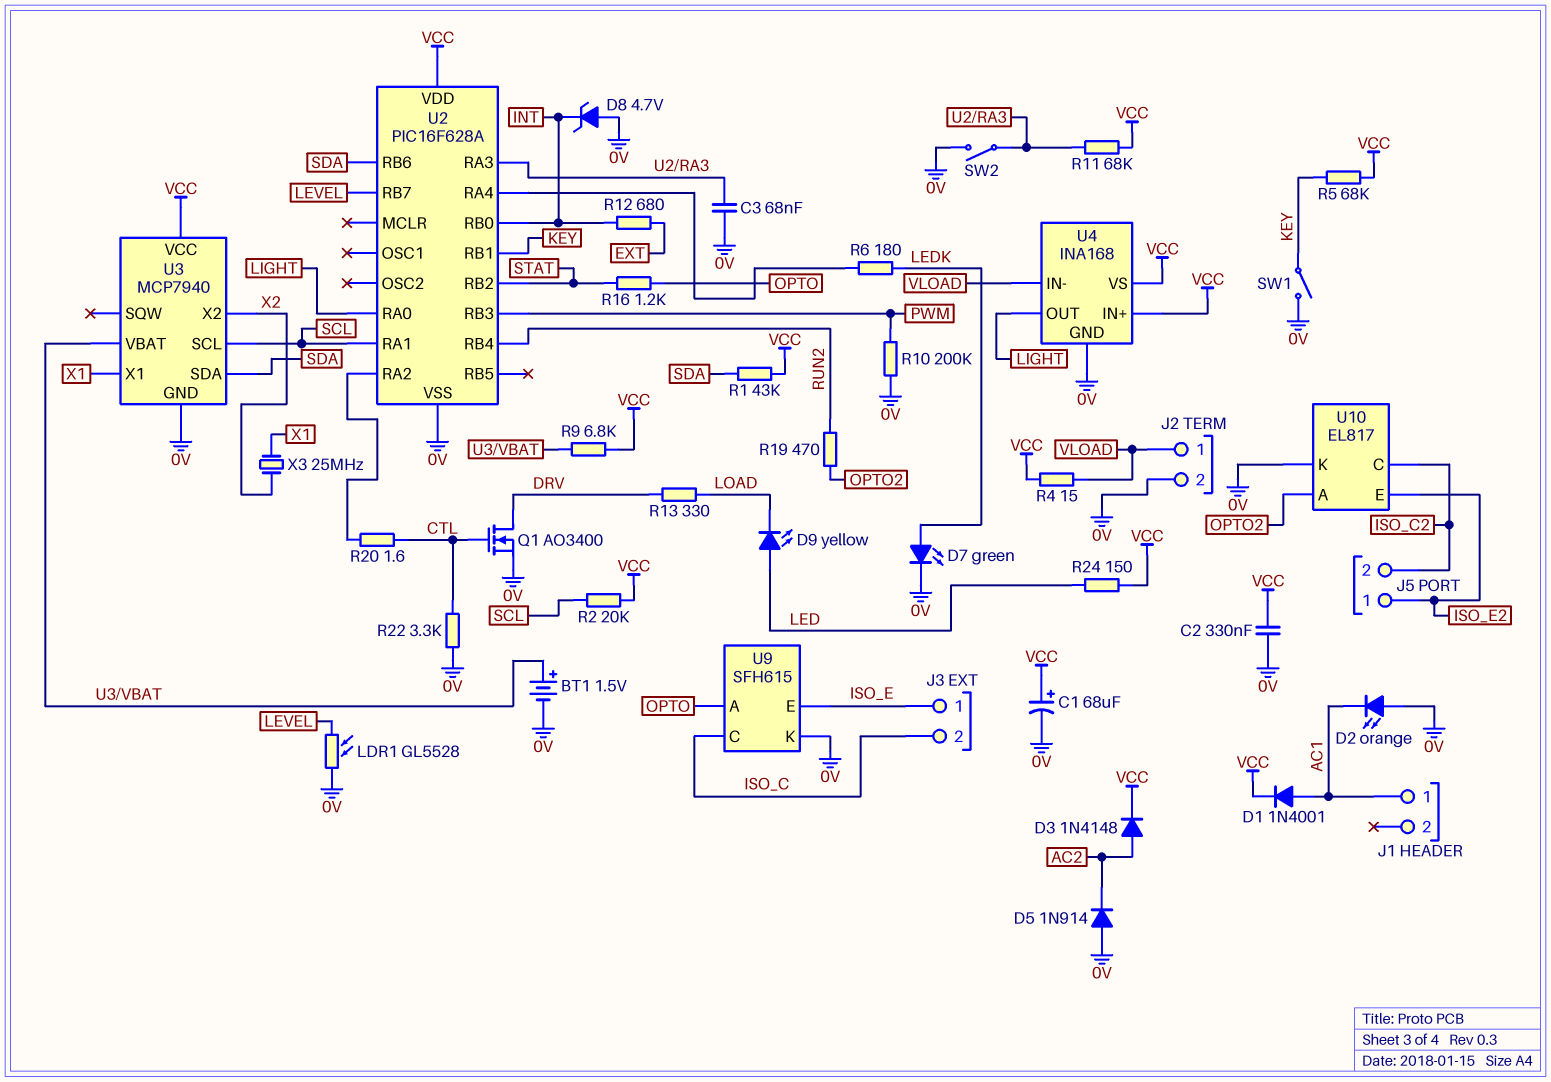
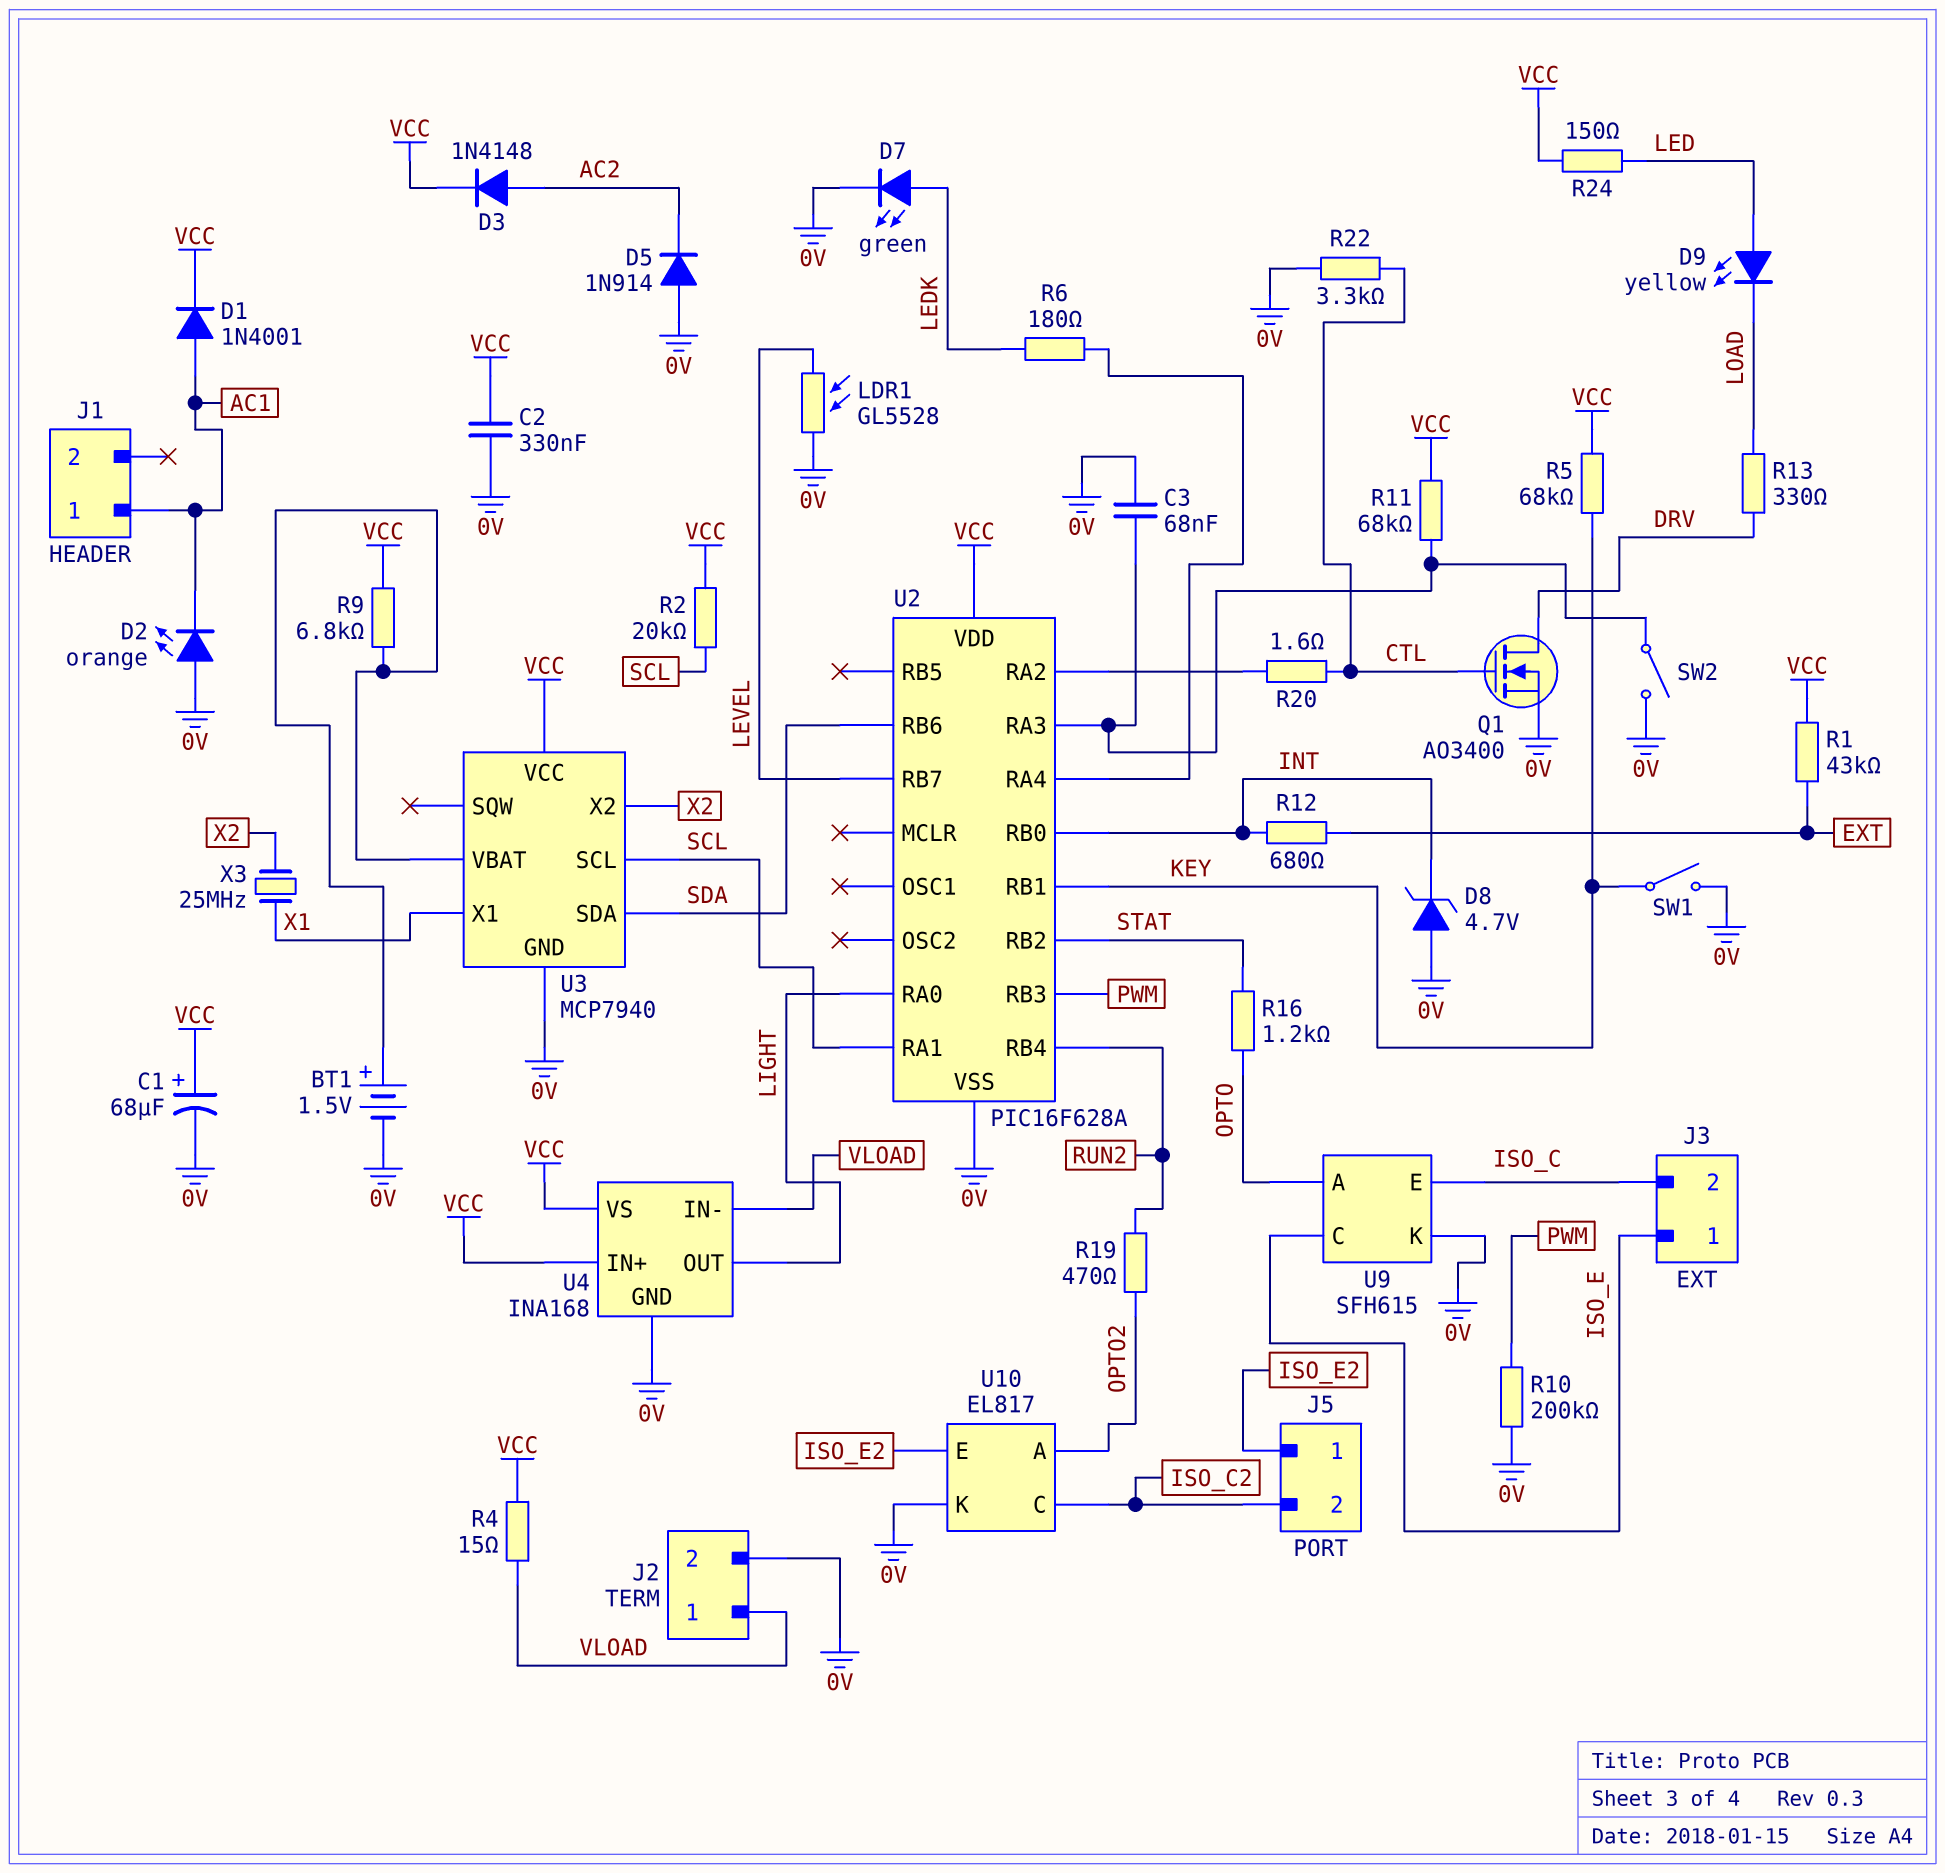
R1: 43k (SDA, VCC) -> 43k (EXT, VCC)
U9 pin C: ISO_C -> ISO_E
U9 pin E: ISO_E -> ISO_C

